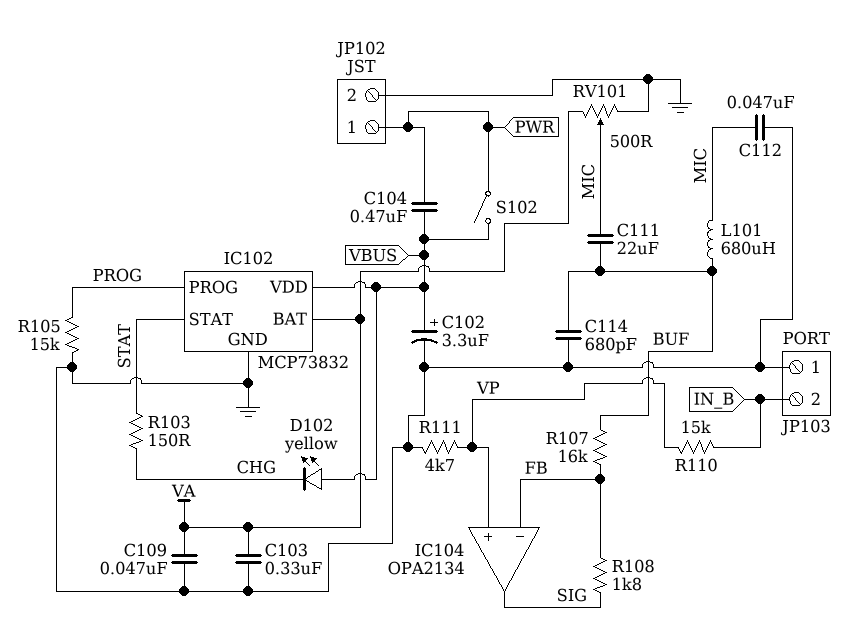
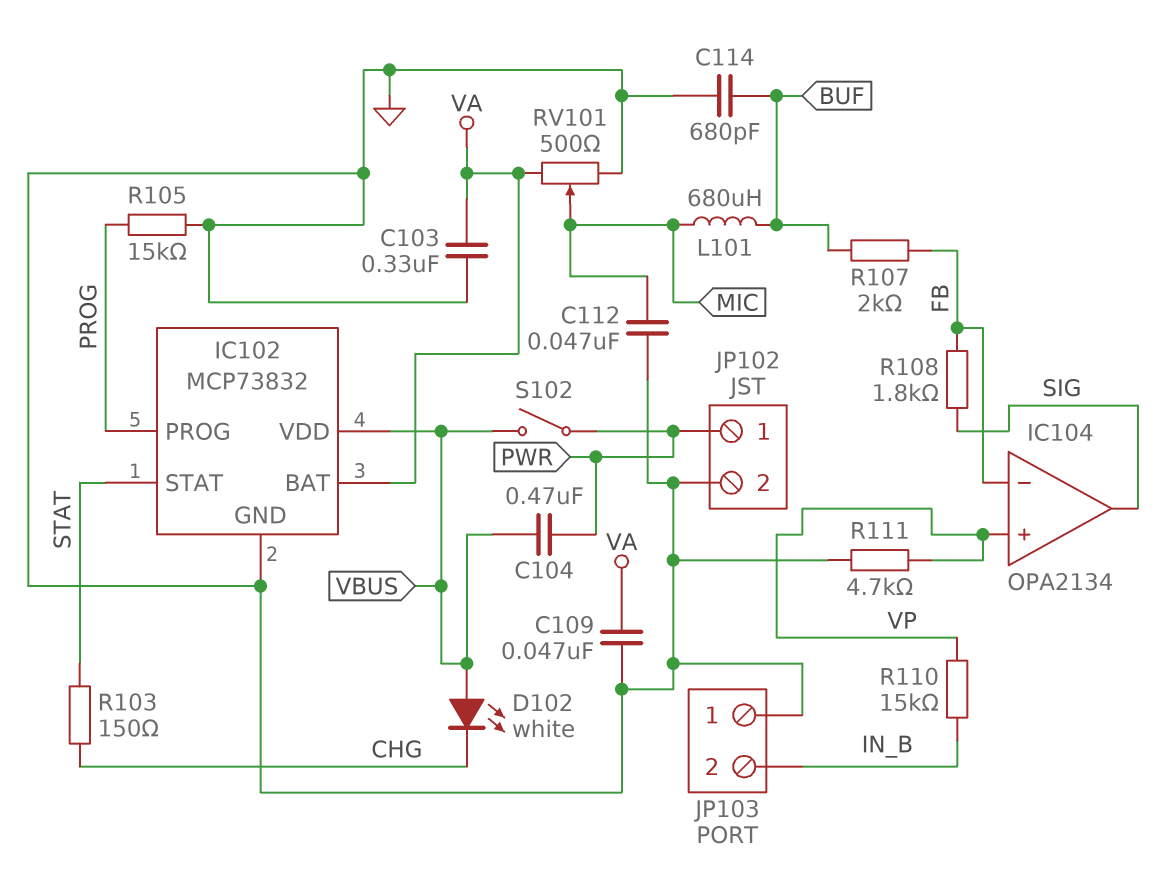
C102: 3.3uF (plus VBUS, minus GND) -> none
C111: 22uF (BUF, MIC) -> none
D102: LED yellow (A VBUS, K CHG) -> LED white (A VBUS, K CHG)
R107: 16k (BUF, FB) -> 2k (BUF, FB)

